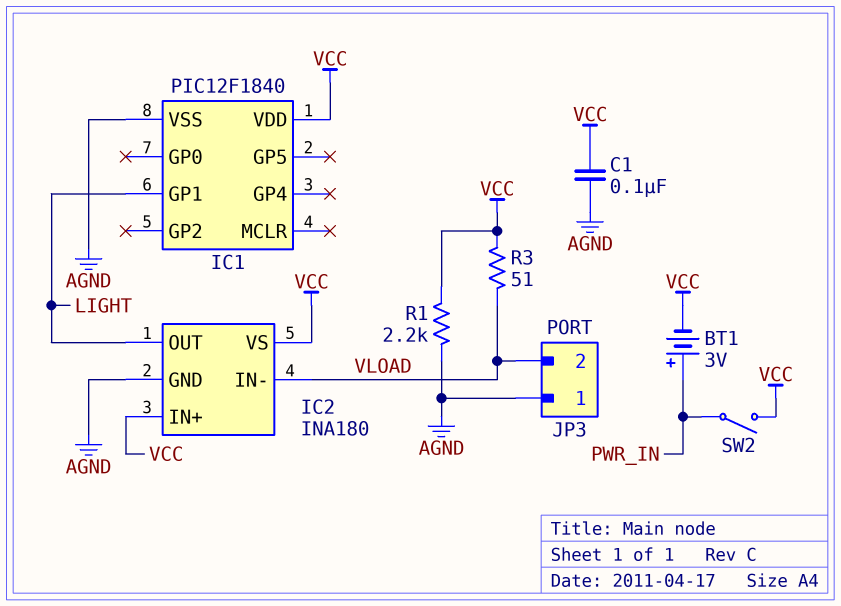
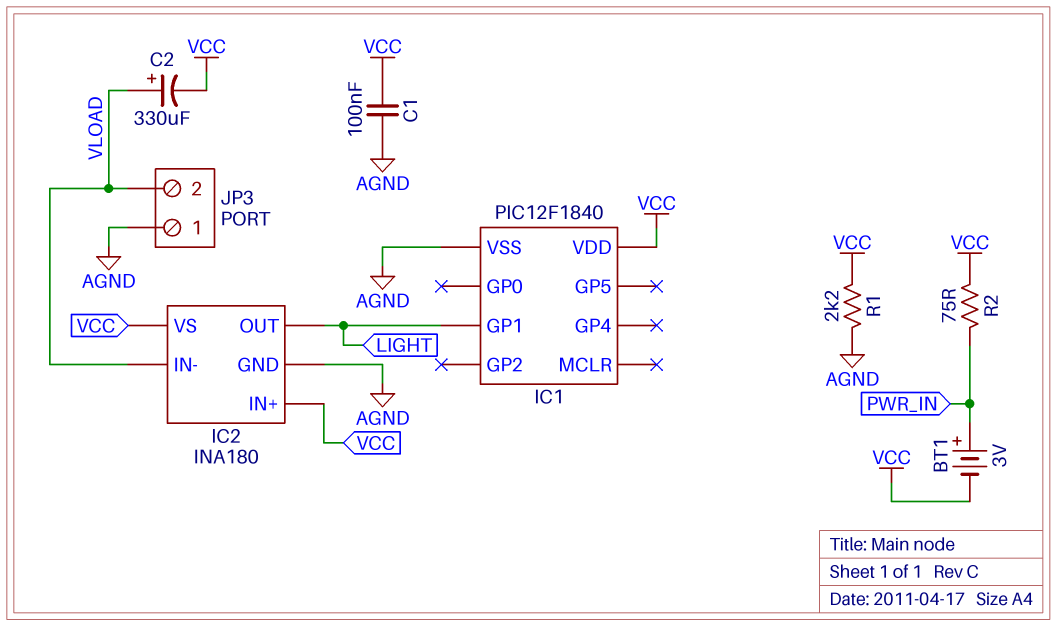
C2: none -> 330uF (plus VLOAD, minus VCC)
R2: none -> 75 (PWR_IN, VCC)
R3: 51 (VCC, VLOAD) -> none
SW2: switch (PWR_IN, VCC) -> none

